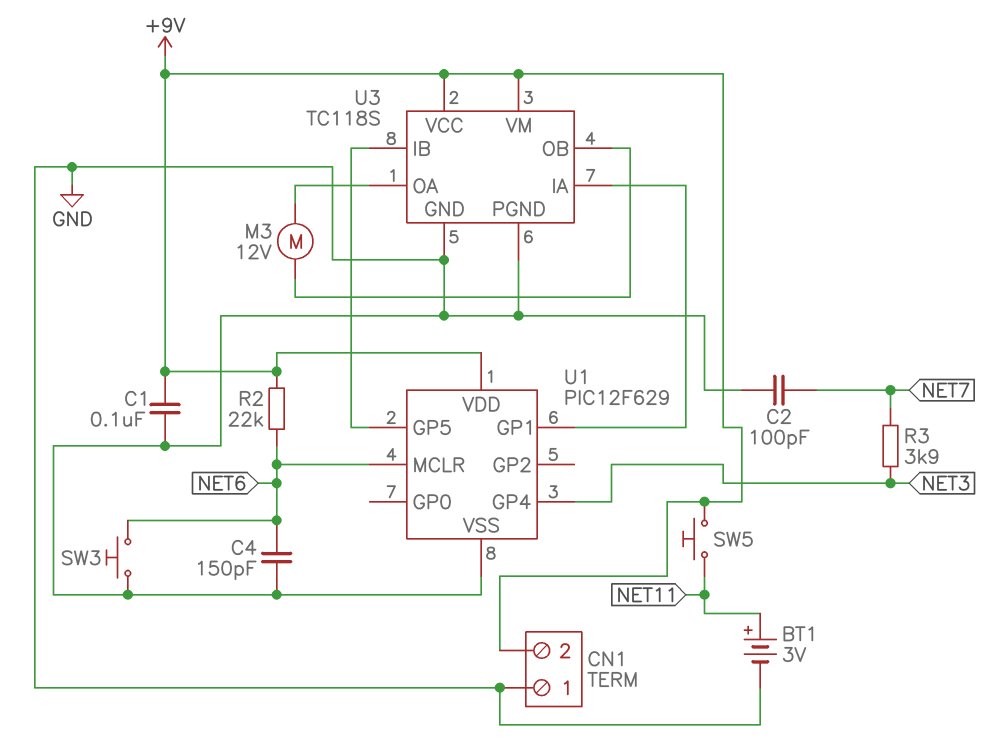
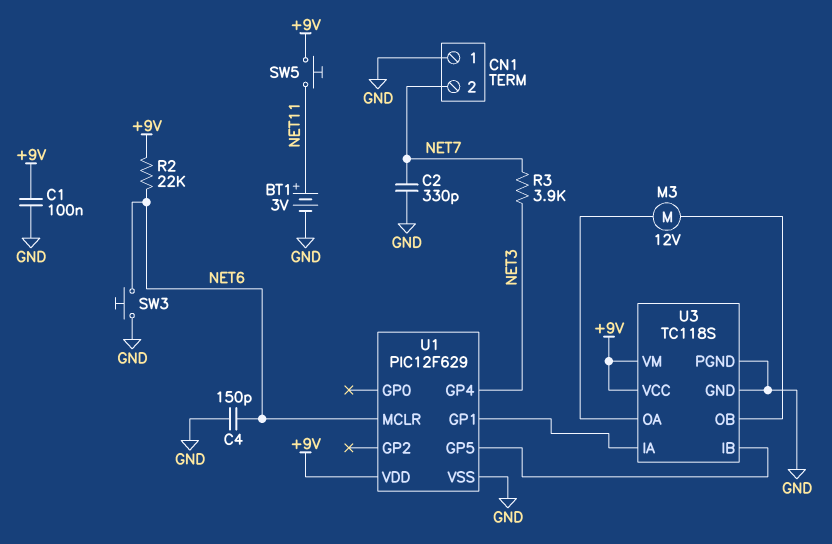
C2: 100pF (GND, NET7) -> 330pF (GND, NET7)
CN1 pin 2: +9V -> NET7

